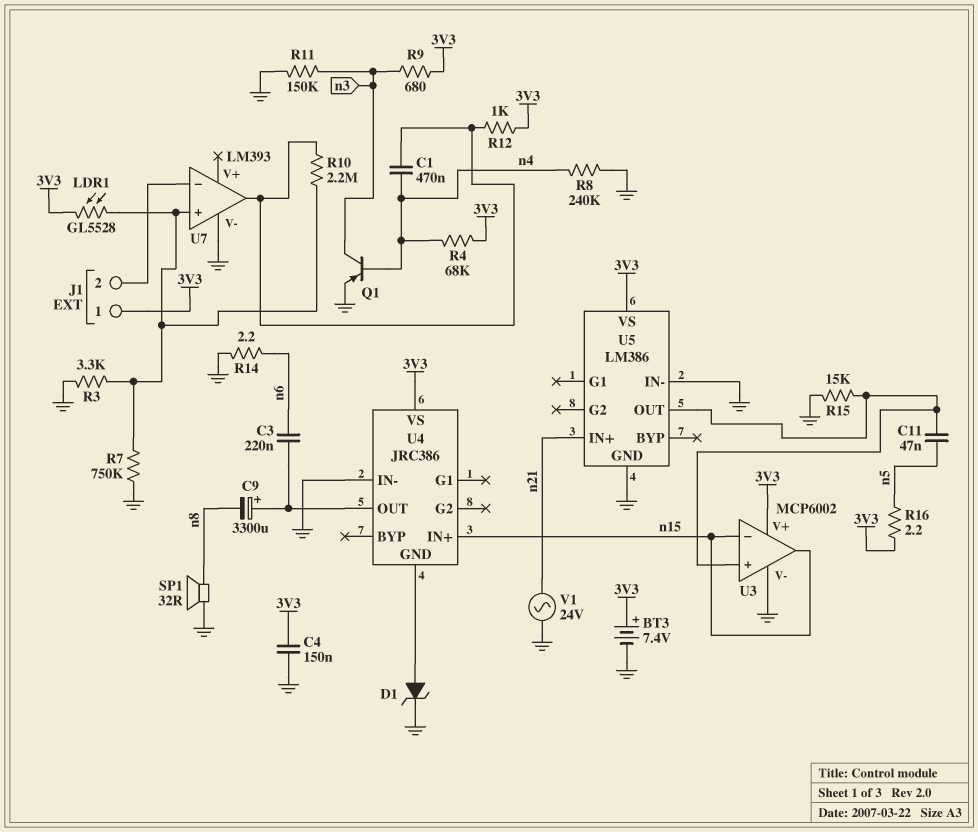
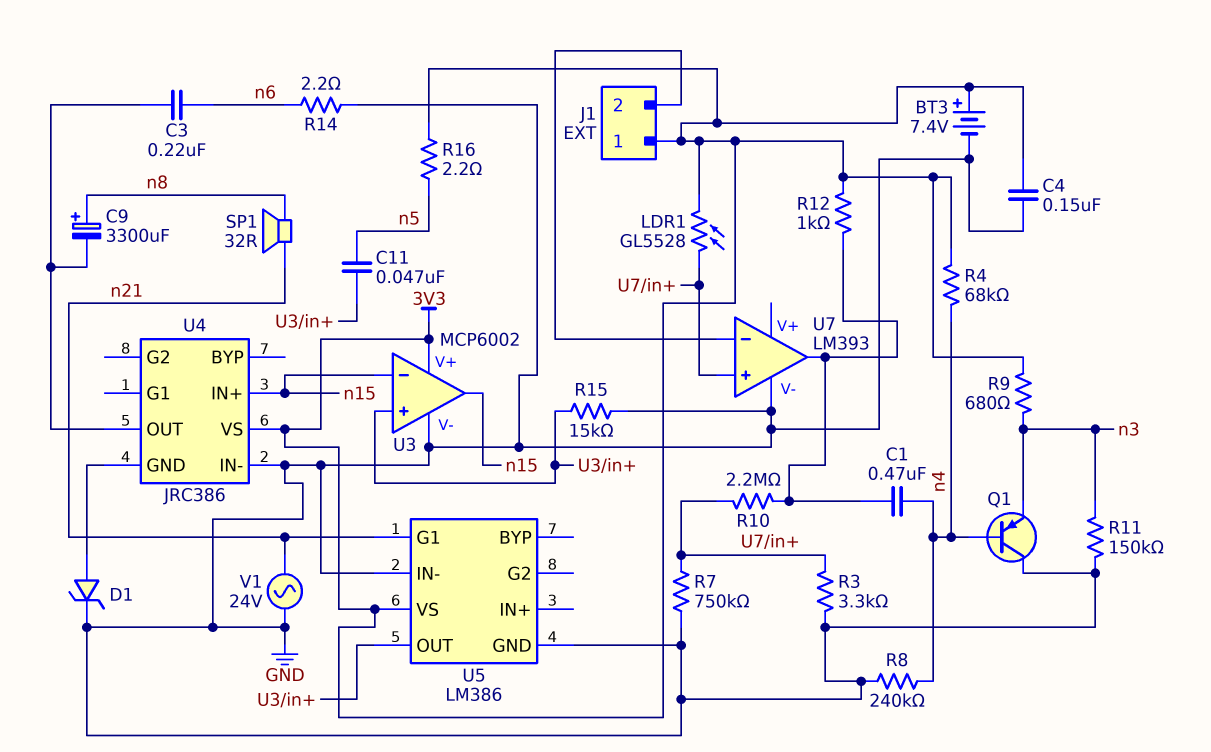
C9: 3300uF (plus U4/OUT, minus n8) -> 3300uF (plus n8, minus U4/OUT)
Q1: PNP (B n4, C n3, E GND) -> PNP (B n4, C GND, E n3)
SP1: speaker 32R (GND, n8) -> speaker 32R (n8, n21)
U5 pin G1: none -> n21
U5 pin IN+: n21 -> none

